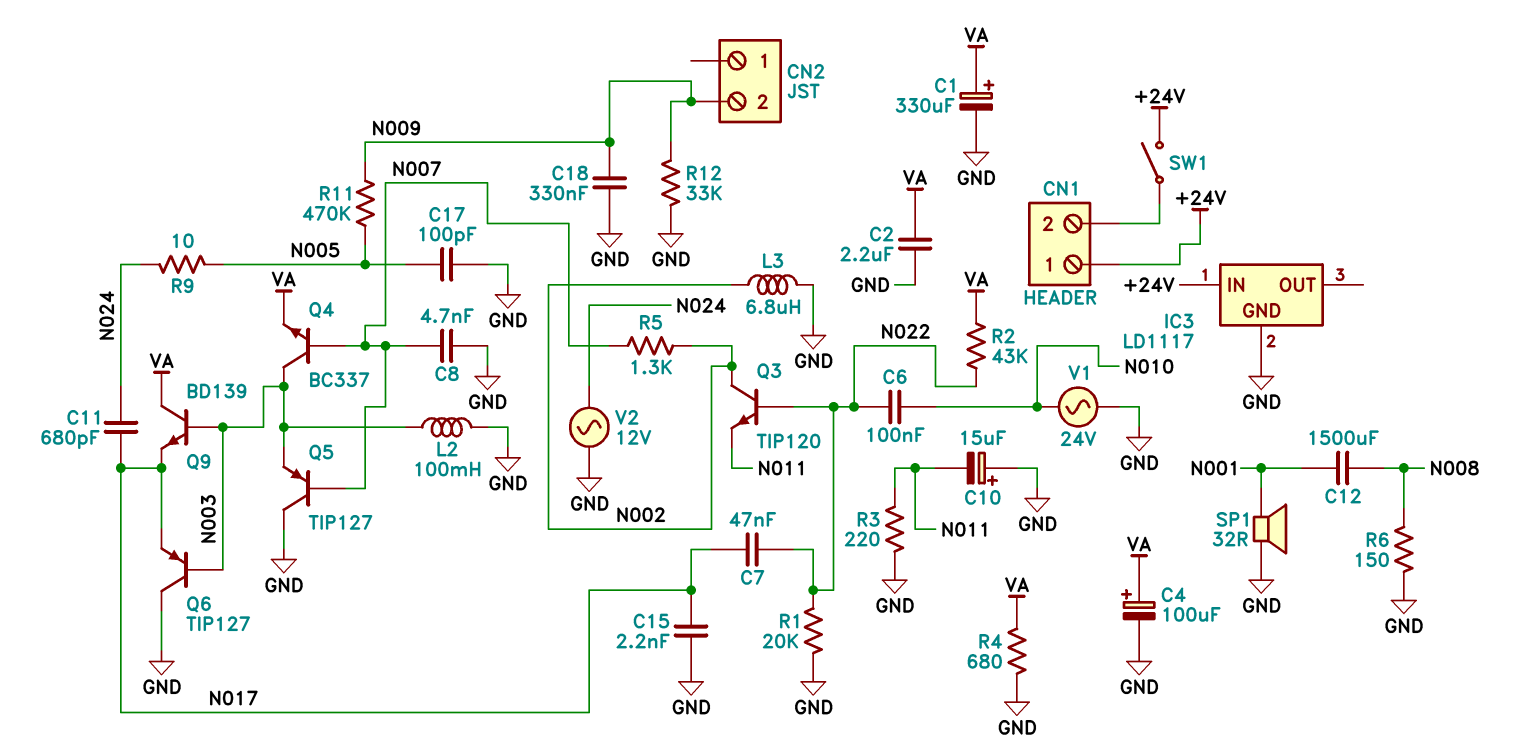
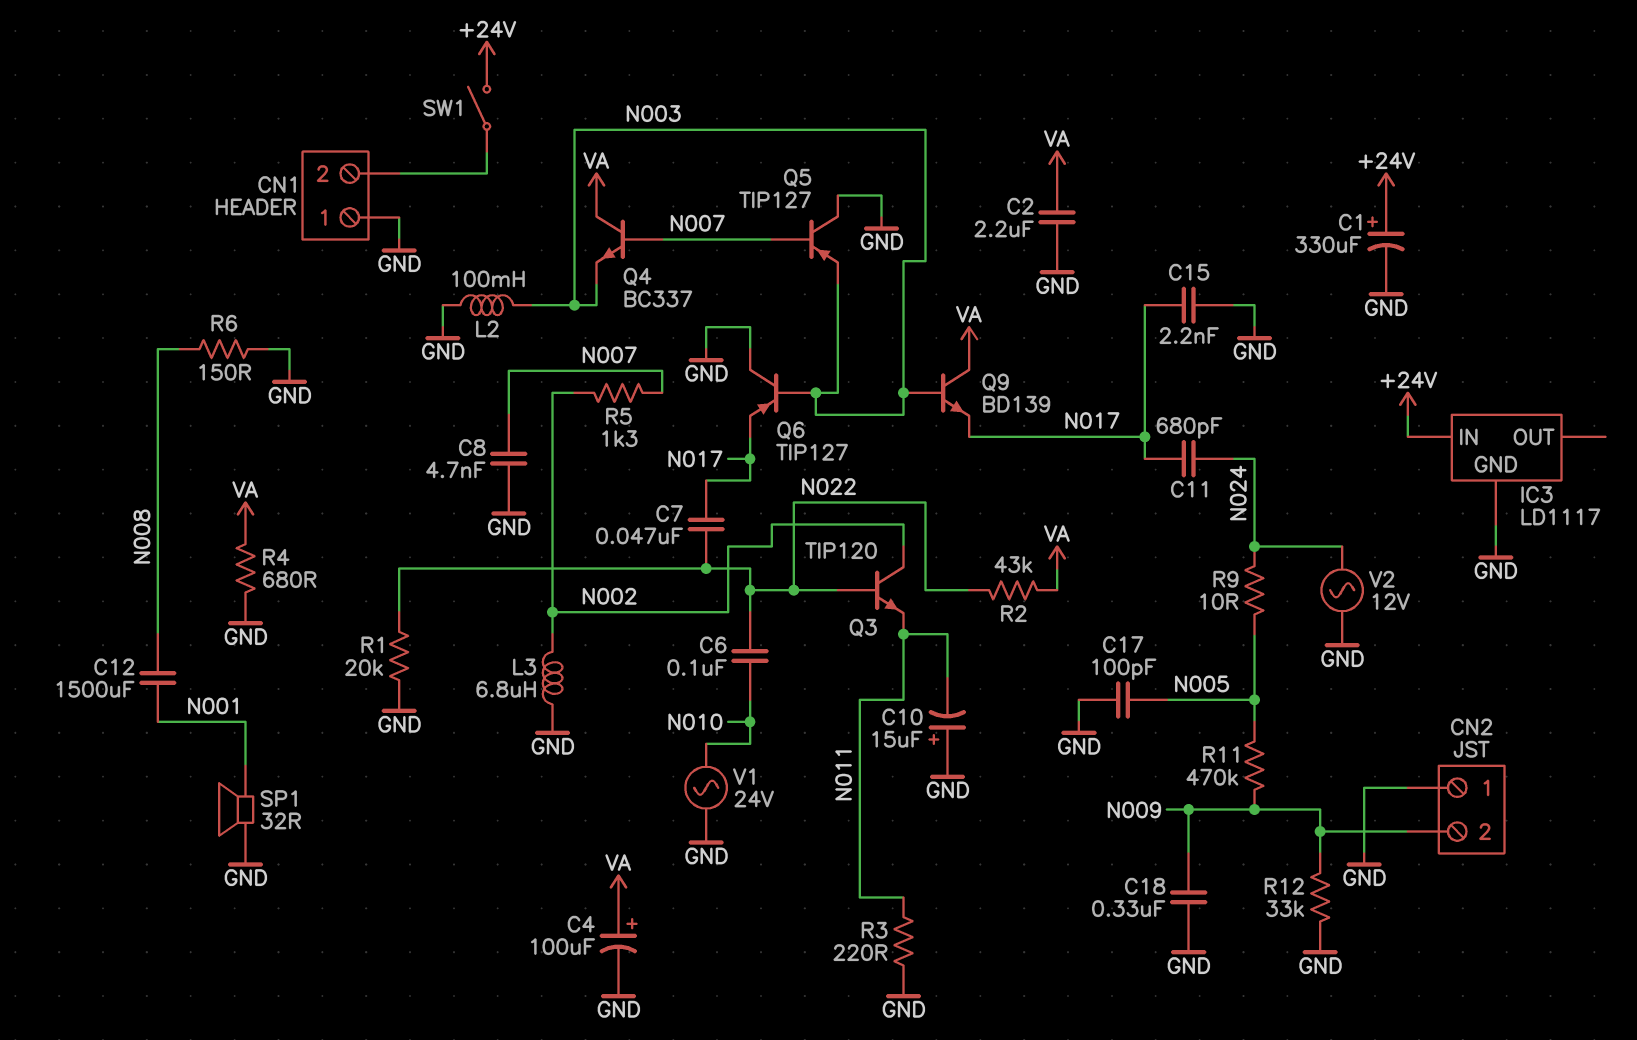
C1: 330uF (plus VA, minus GND) -> 330uF (plus +24V, minus GND)
CN1 pin 1: +24V -> GND
CN2 pin 1: none -> GND
Q4: NPN BC337 (B N007, C N003, E VA) -> NPN BC337 (B N007, C VA, E N003)

